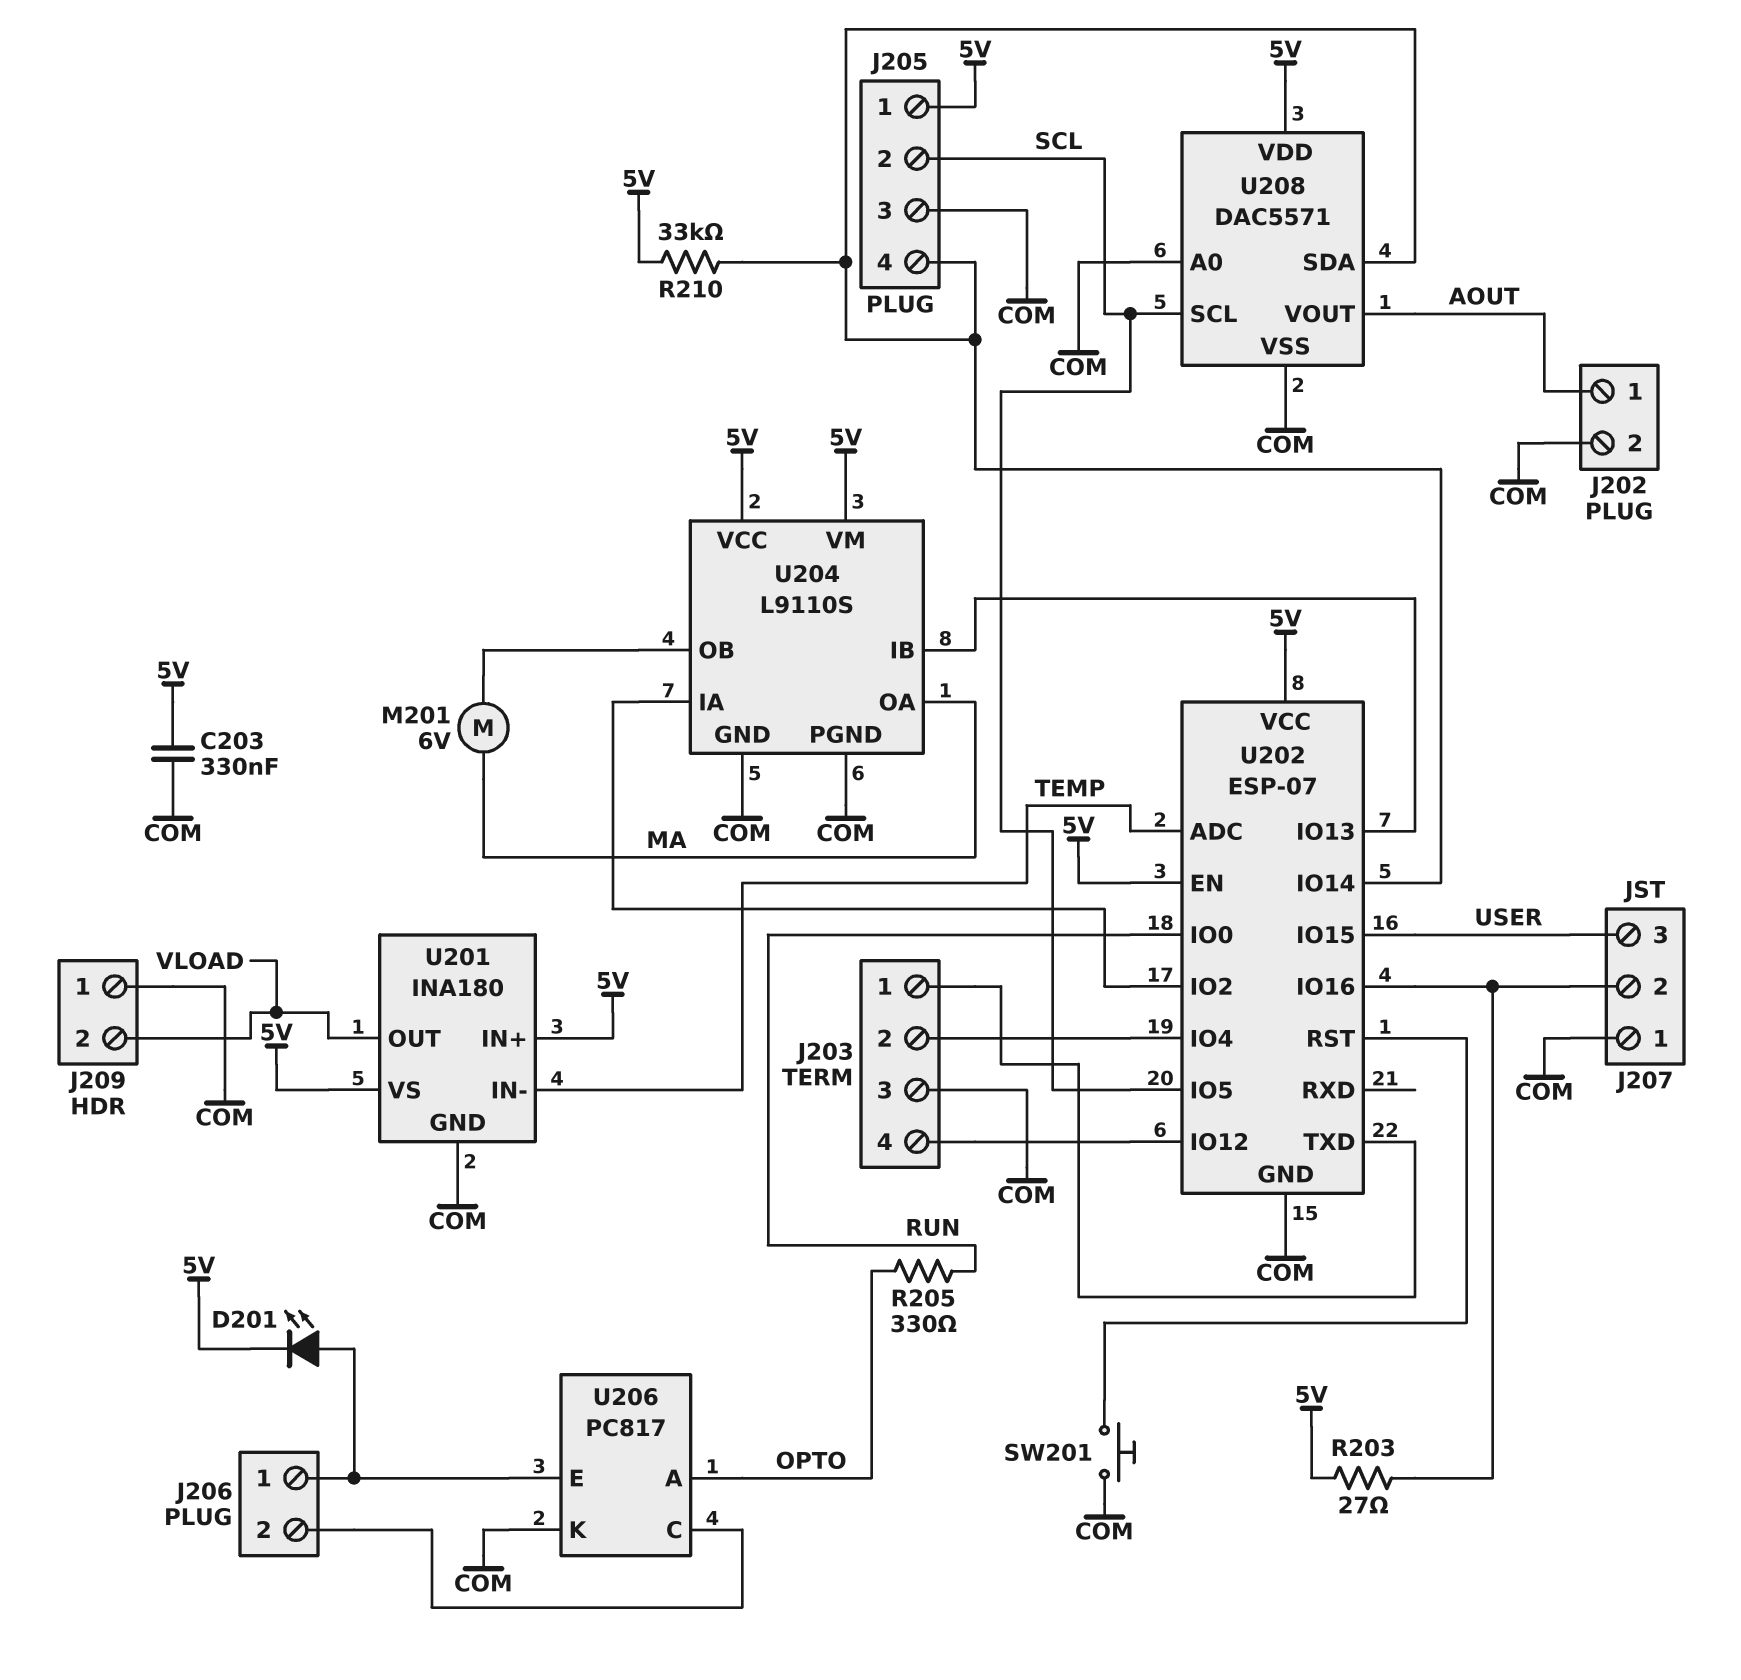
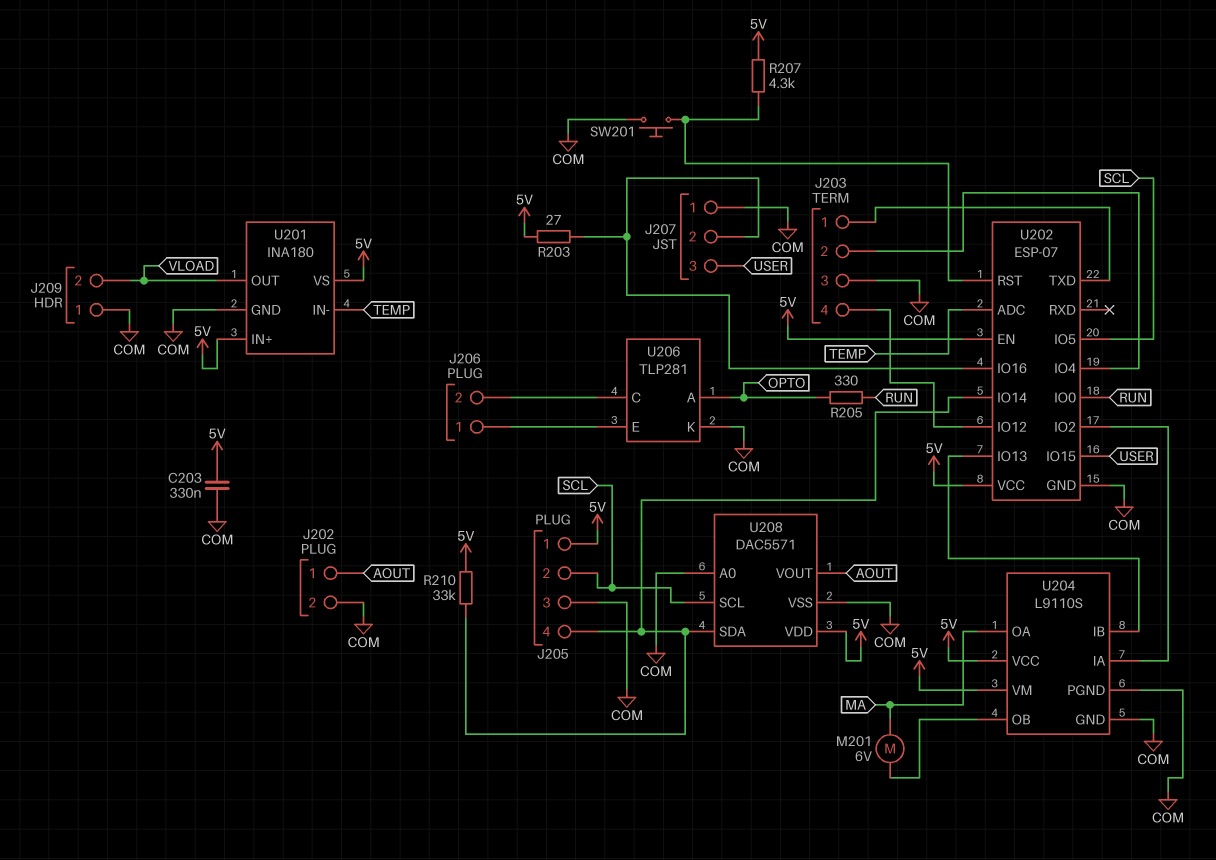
D201: LED (A J206/1, K 5V) -> none
R207: none -> 4.3k (5V, U202/RST)
U206: PC817 -> TLP281

